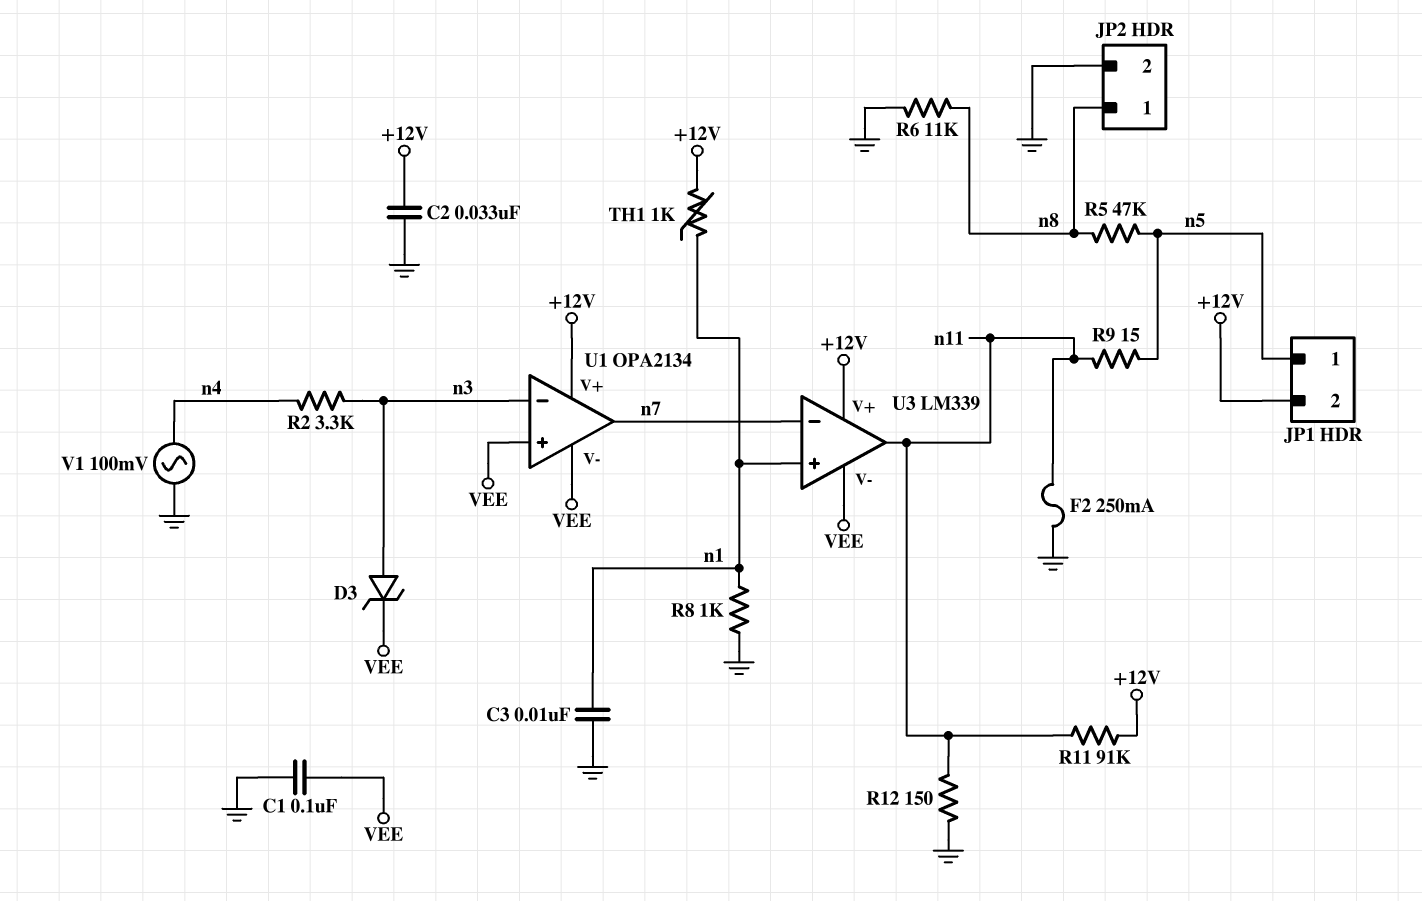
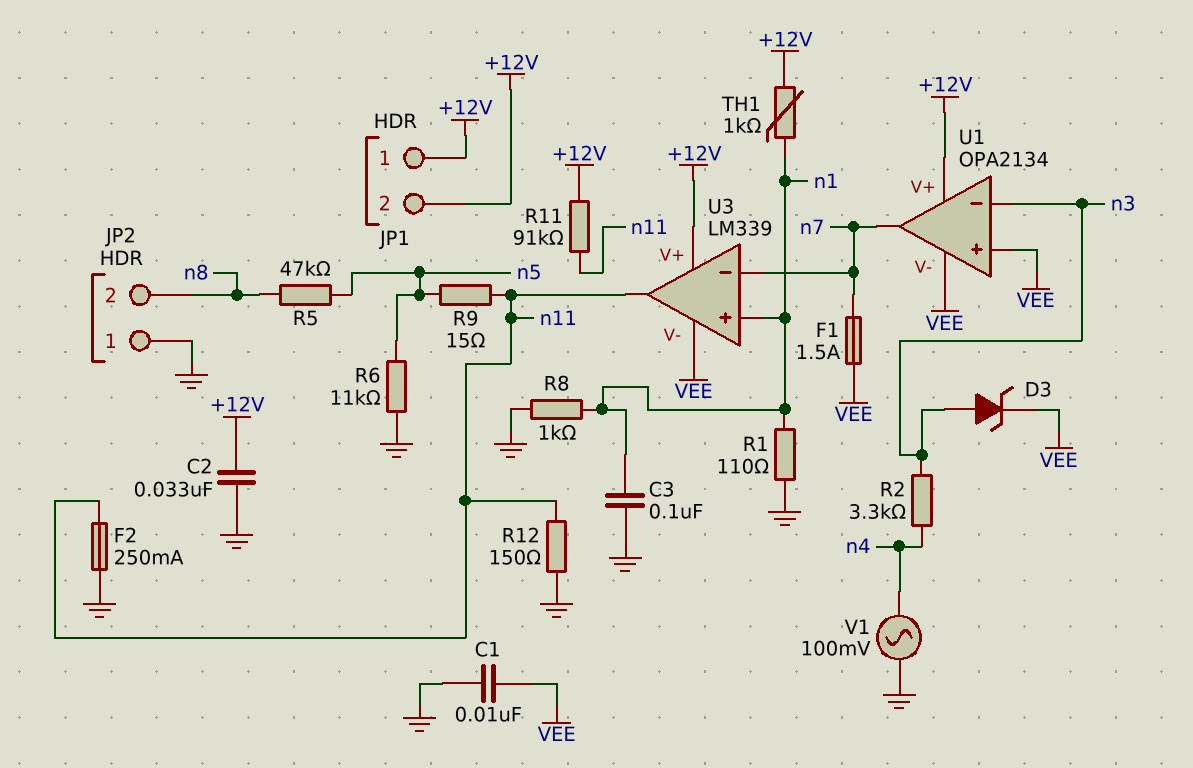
C1: 100nF (GND, VEE) -> 10nF (GND, VEE)
C3: 10nF (GND, n1) -> 100nF (GND, n1)
F1: none -> 1.5A (VEE, n7)
JP1 pin 1: n5 -> +12V
JP2 pin 1: n8 -> GND
JP2 pin 2: GND -> n8
R1: none -> 110 (GND, n1)
R6: 11k (GND, n8) -> 11k (GND, n5)

